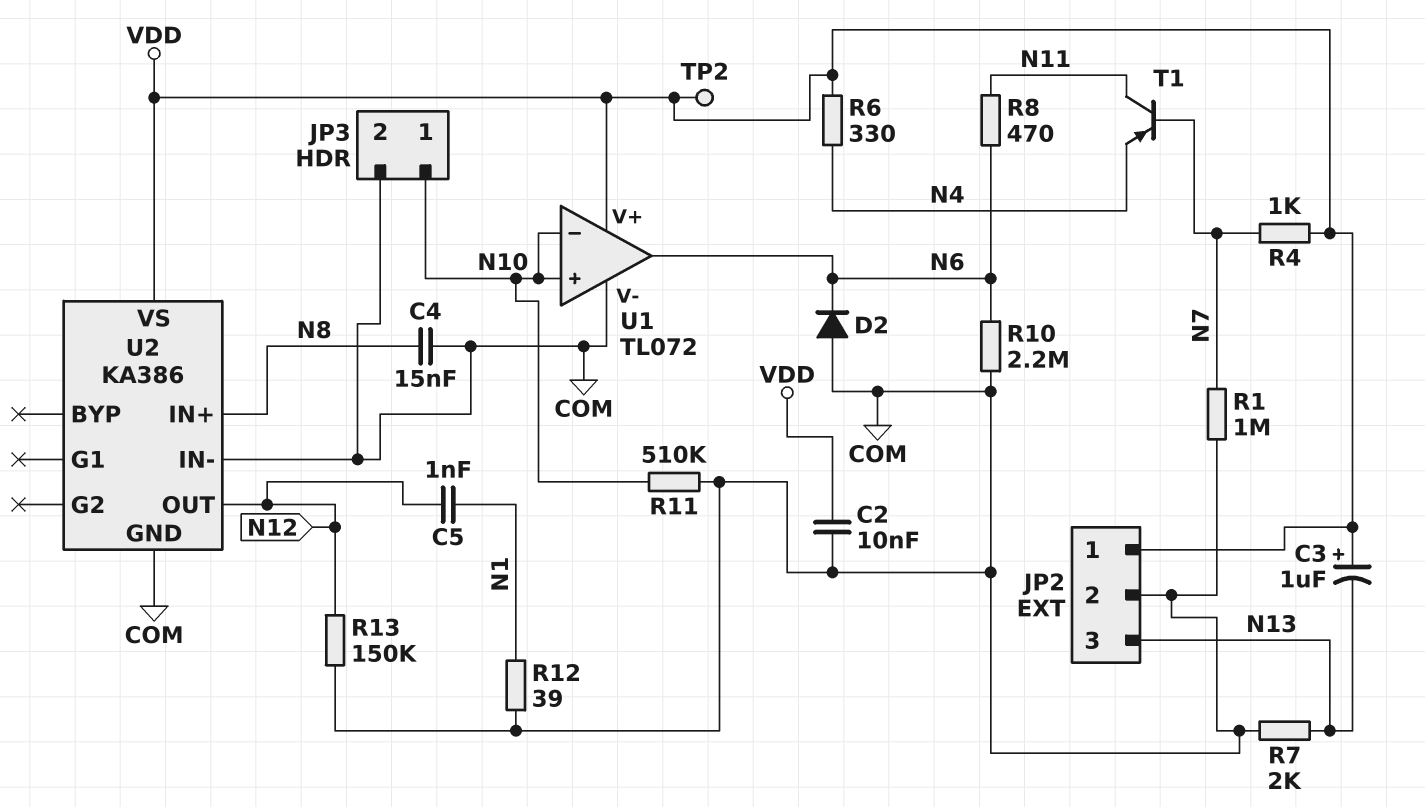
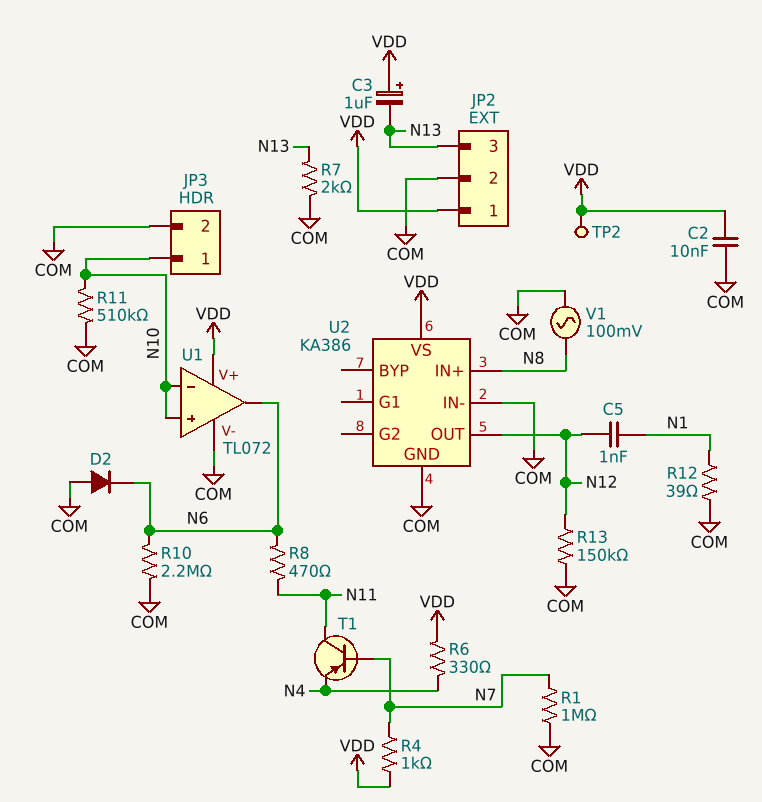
C4: 15nF (COM, N8) -> none
V1: none -> AC 100mV (COM, N8)

